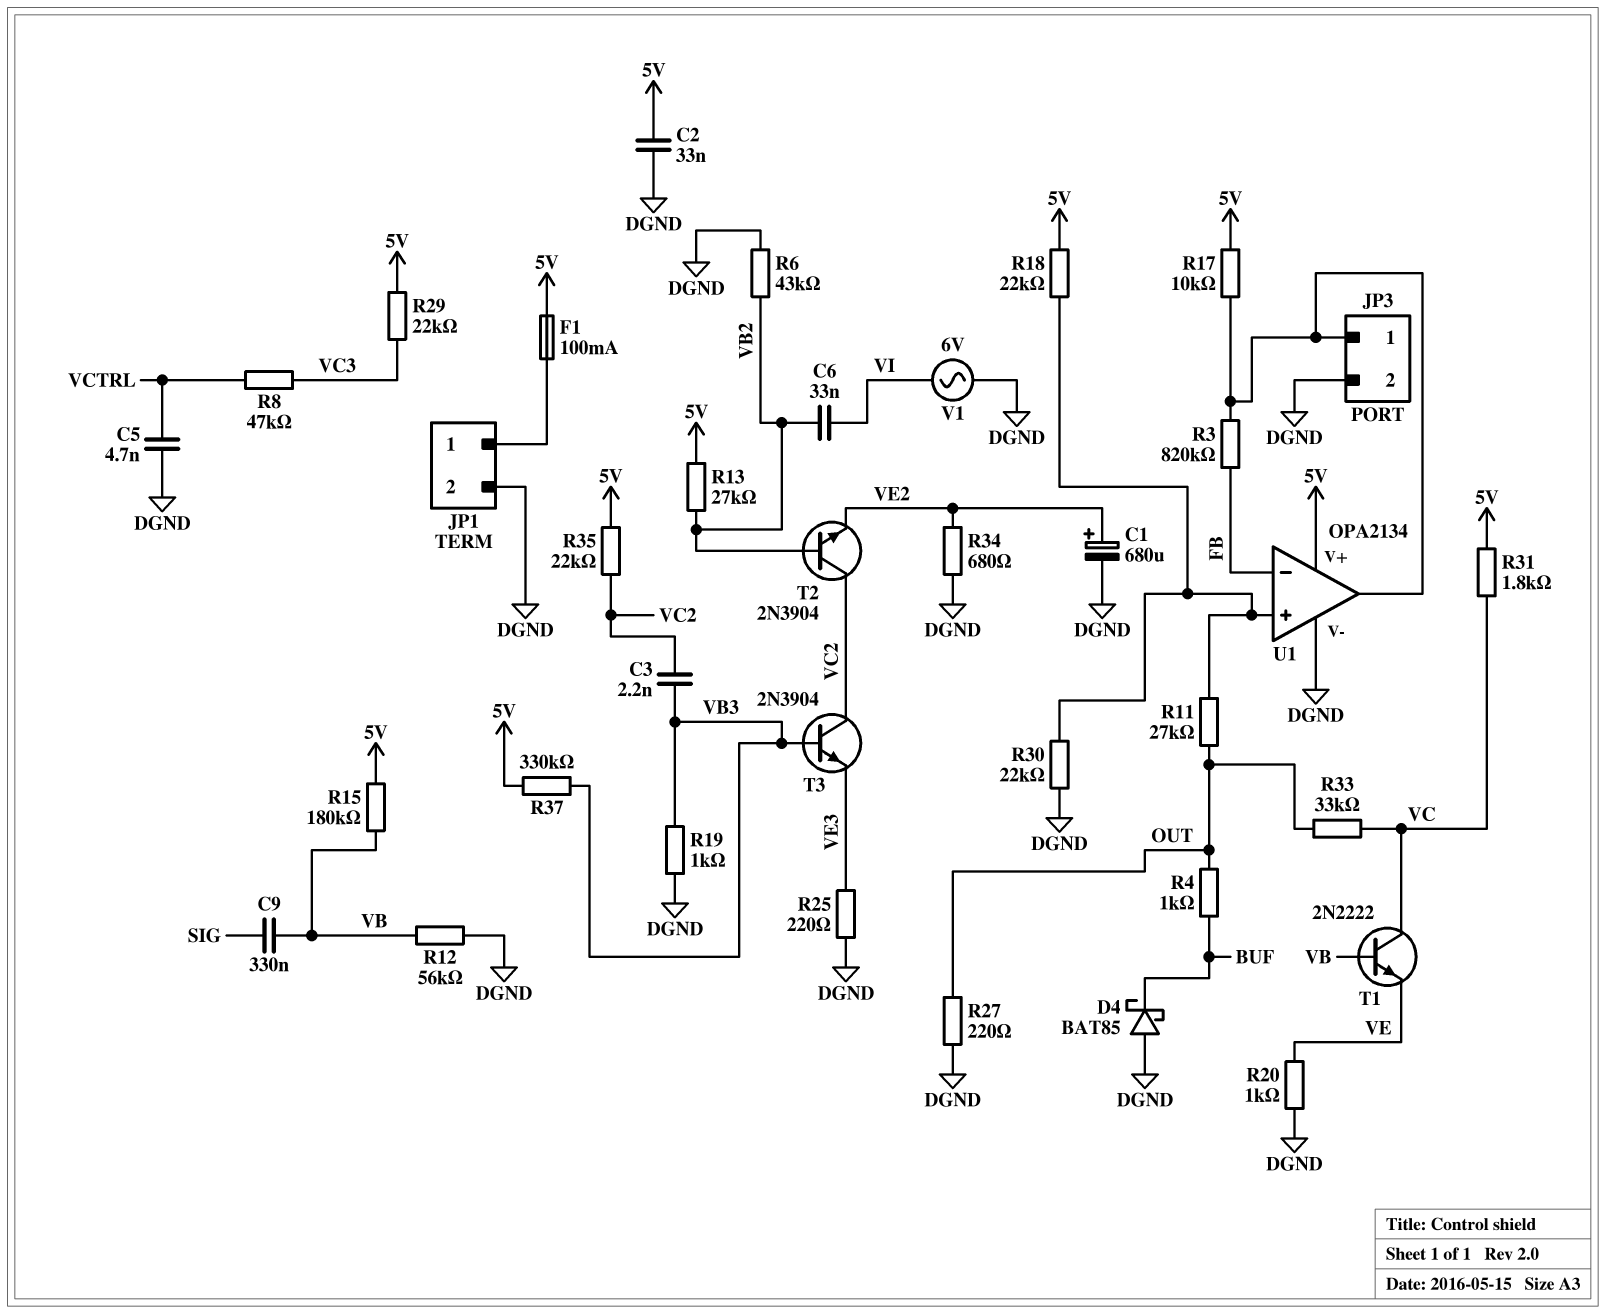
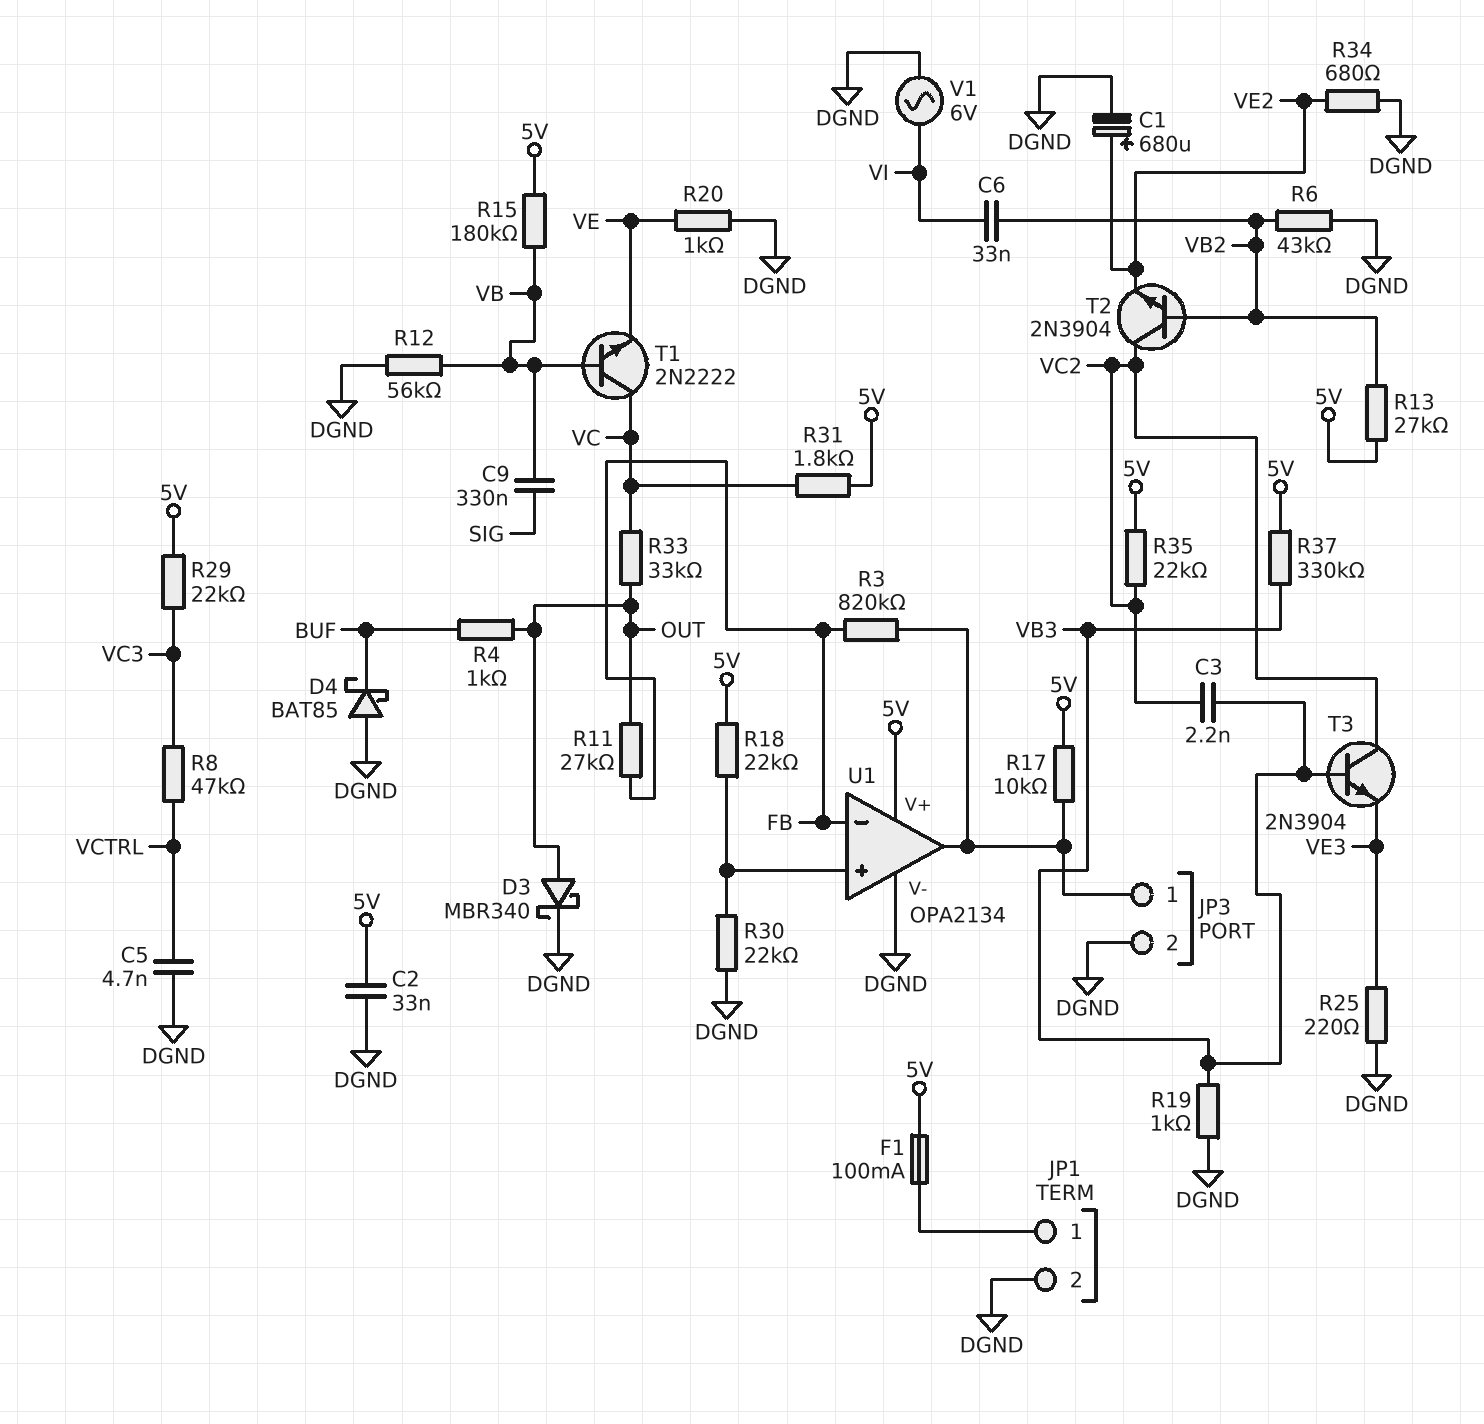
D3: none -> schottky MBR340 (A OUT, K DGND)
R11: 27k (OUT, U1/in+) -> 27k (FB, OUT)
R27: 220 (DGND, OUT) -> none

